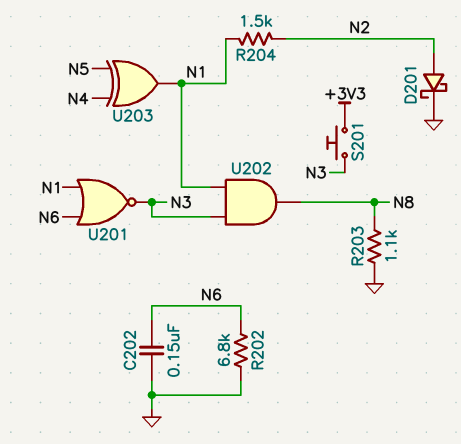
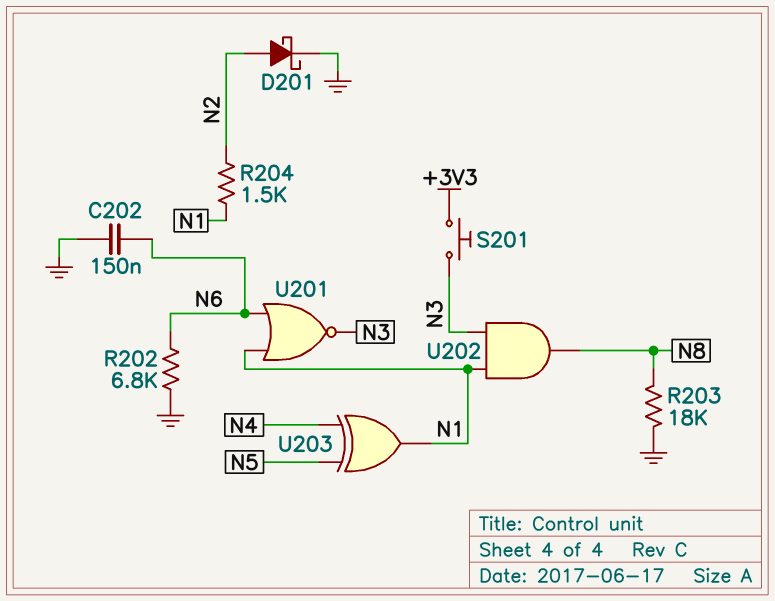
R203: 1.1k (GND, N8) -> 18k (GND, N8)

